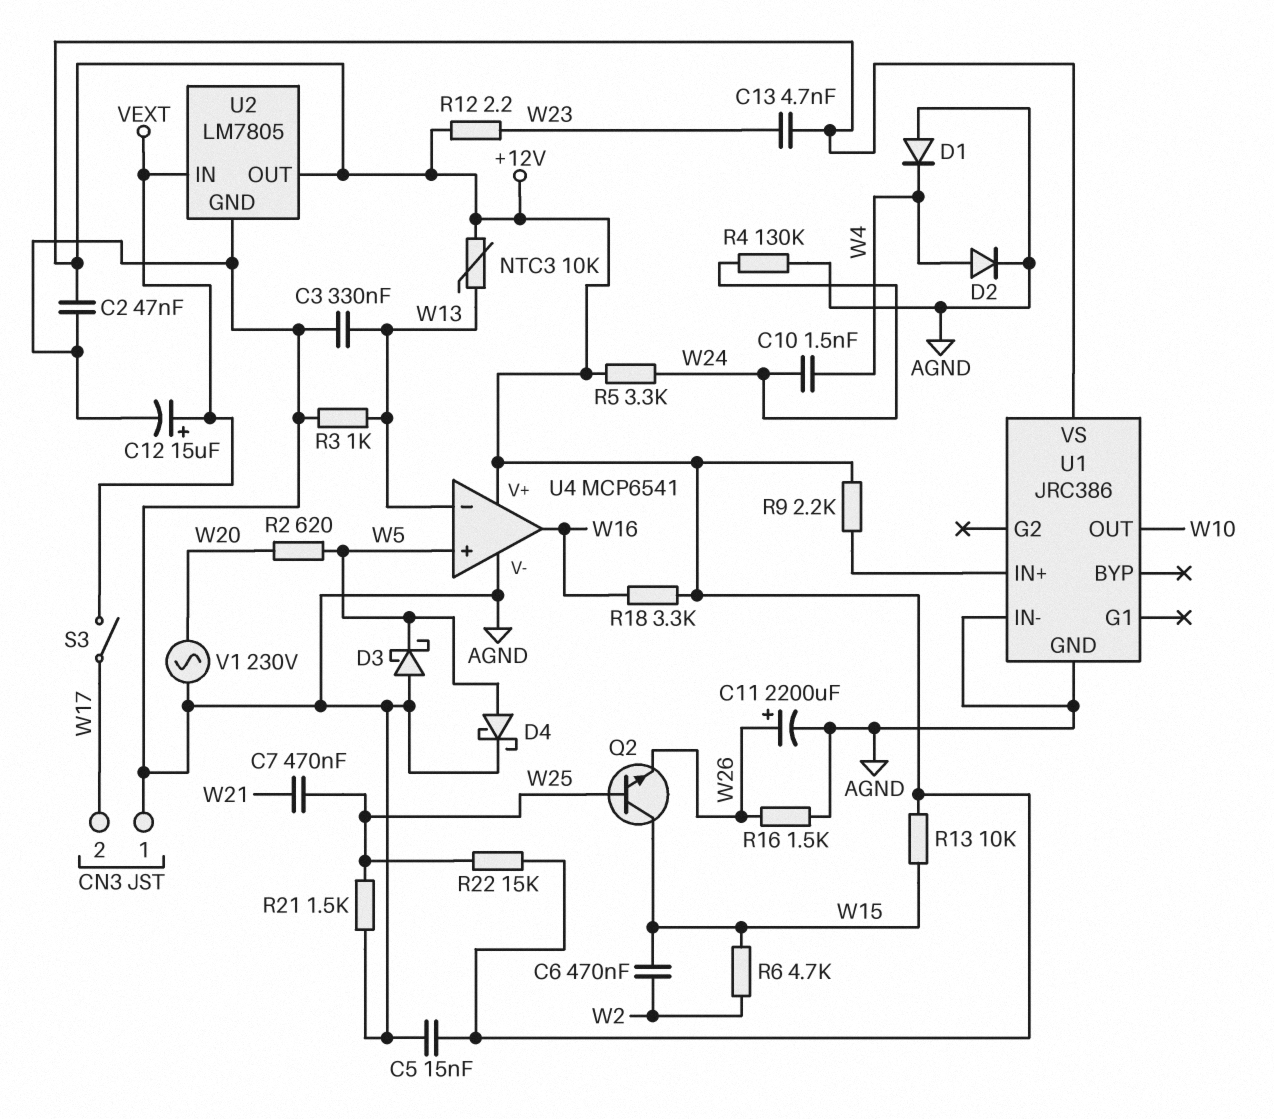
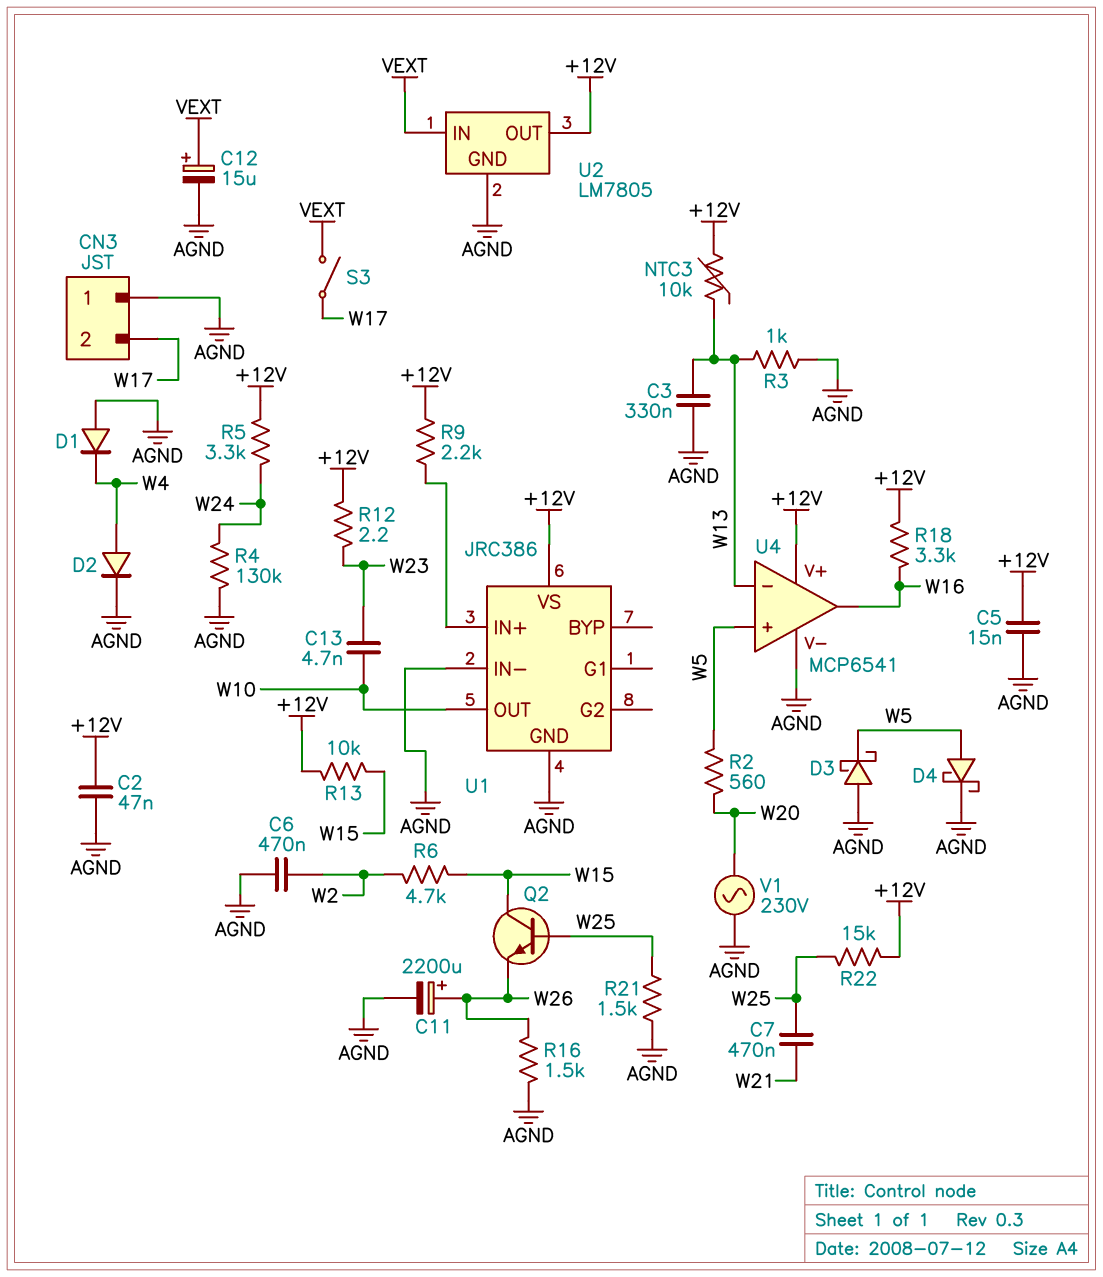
C6: 470nF (W2, W15) -> 470nF (AGND, W2)
C10: 1.5nF (W4, W24) -> none
C13: 4.7nF (+12V, W23) -> 4.7nF (W10, W23)
R2: 620 (W5, W20) -> 560 (W5, W20)

